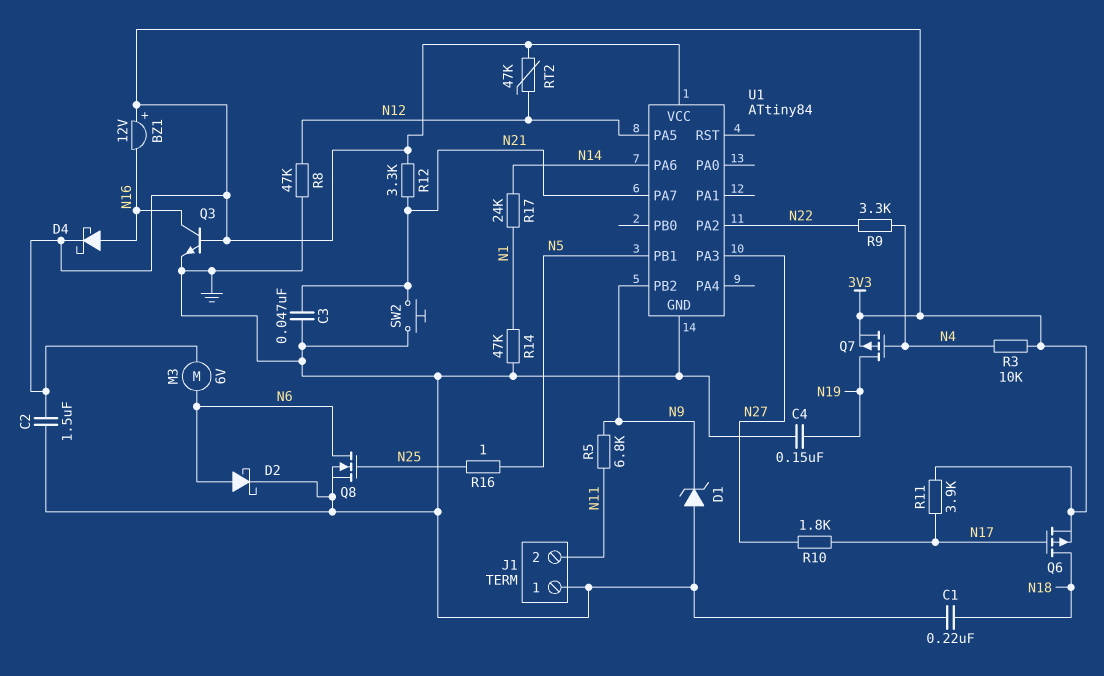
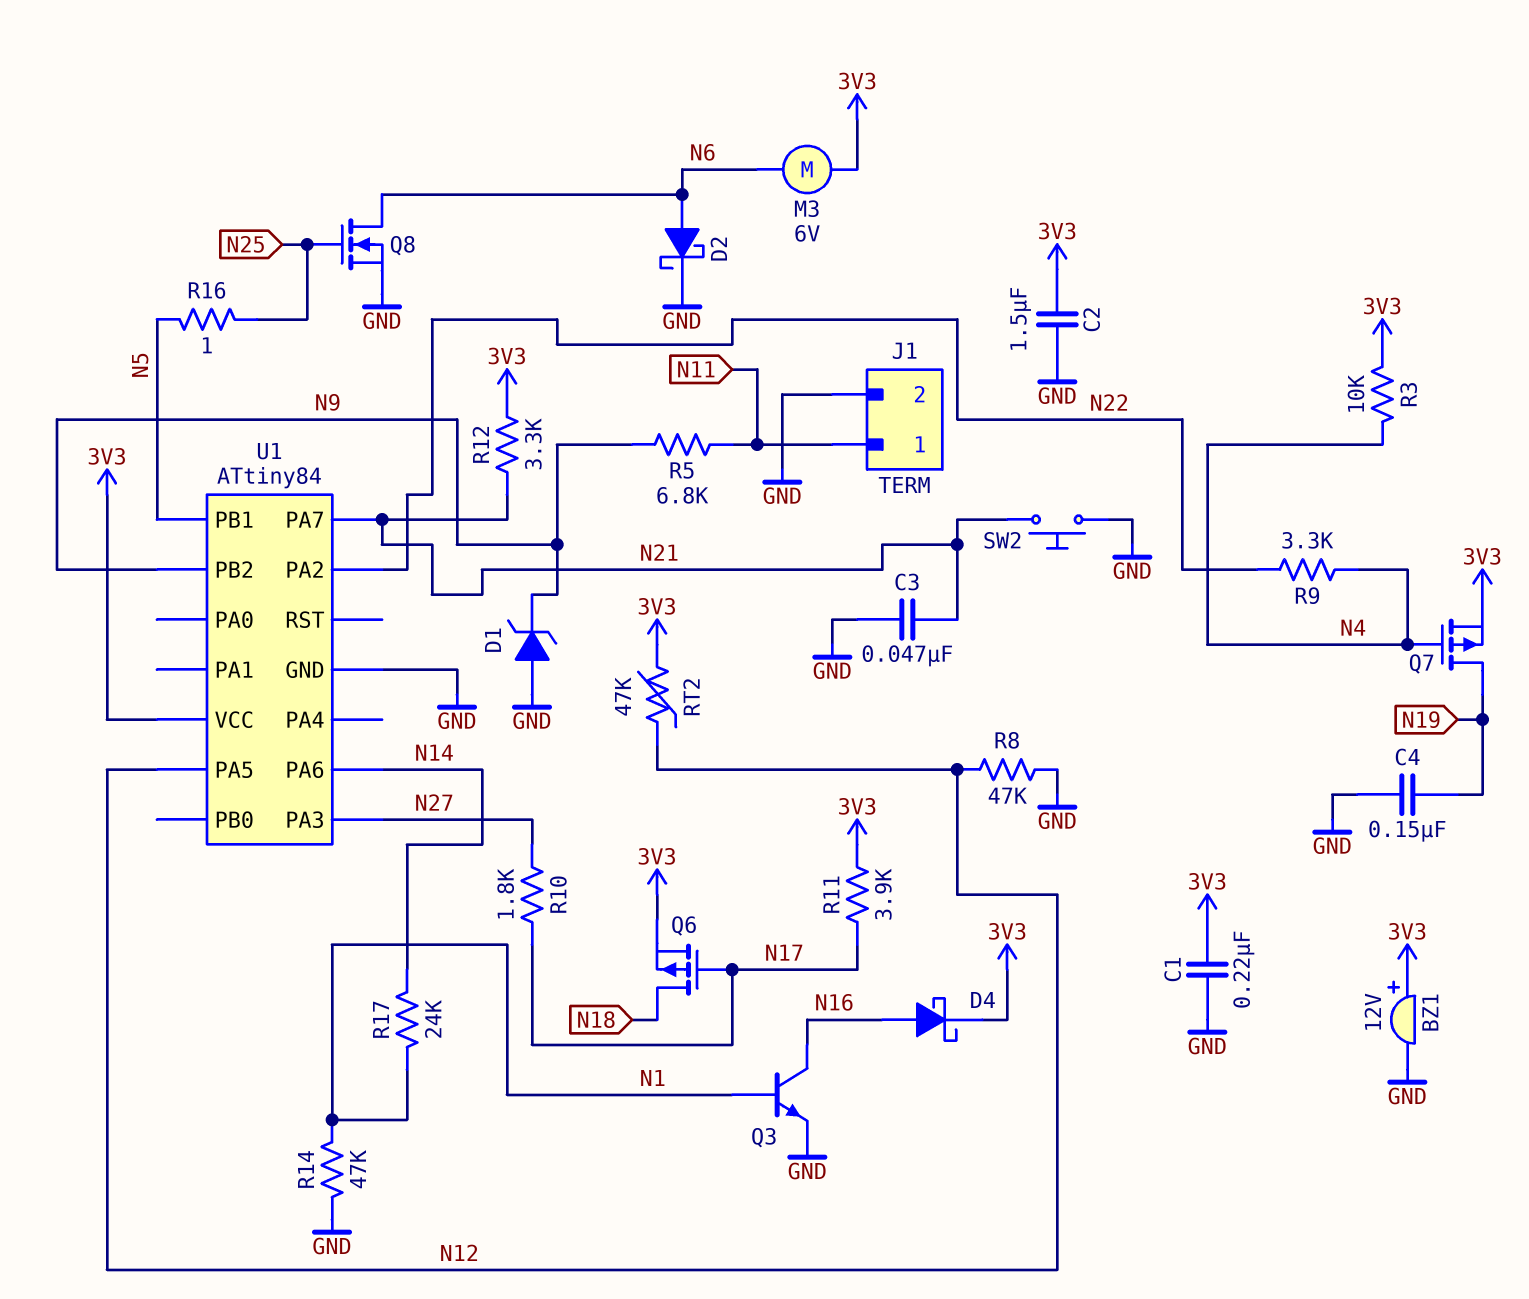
BZ1: buzzer 12V (plus 3V3, minus N16) -> buzzer 12V (plus 3V3, minus GND)
C1: 220nF (GND, N18) -> 220nF (3V3, GND)
J1 pin 1: GND -> N11
J1 pin 2: N11 -> GND
Q3: NPN (B 3V3, C N16, E GND) -> NPN (B N1, C N16, E GND)

